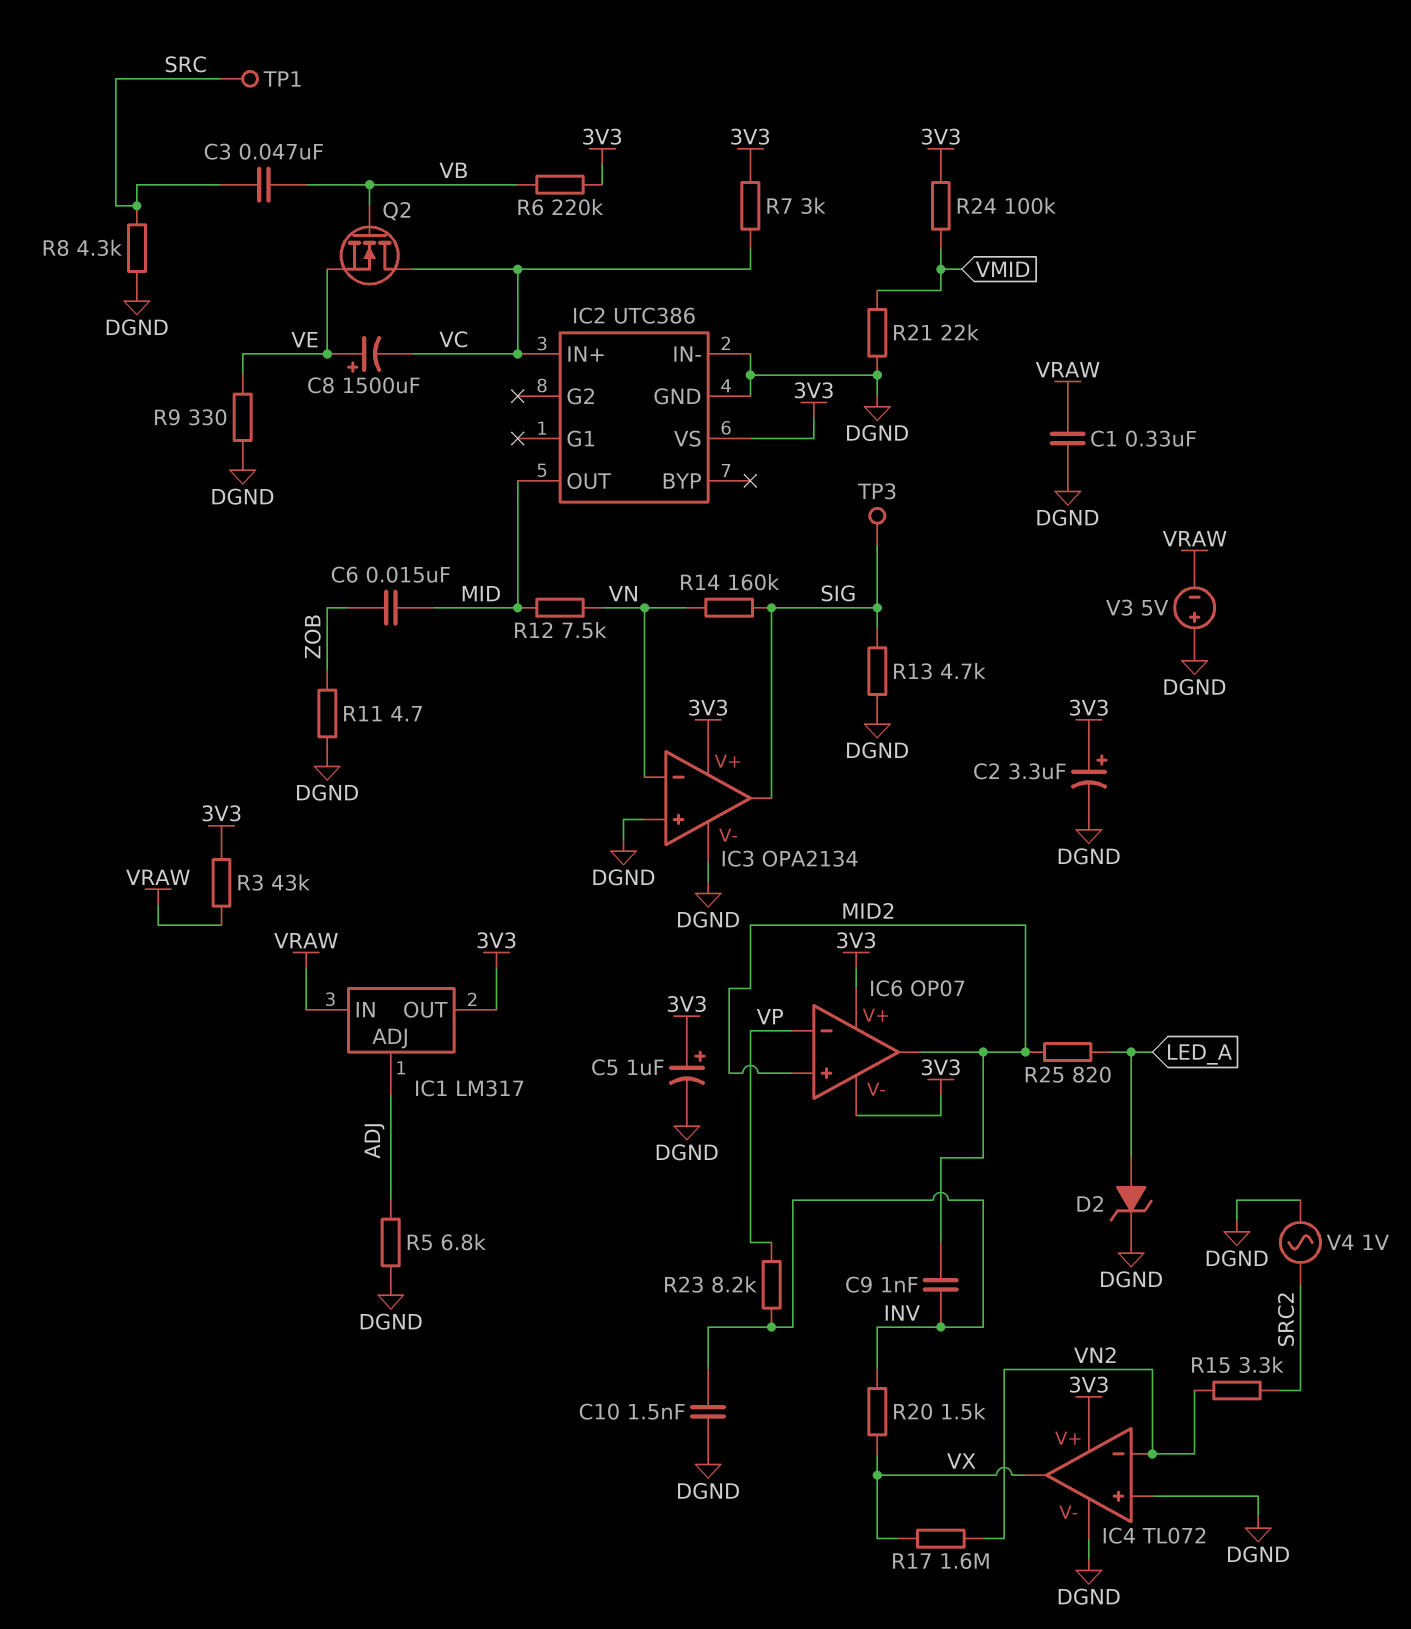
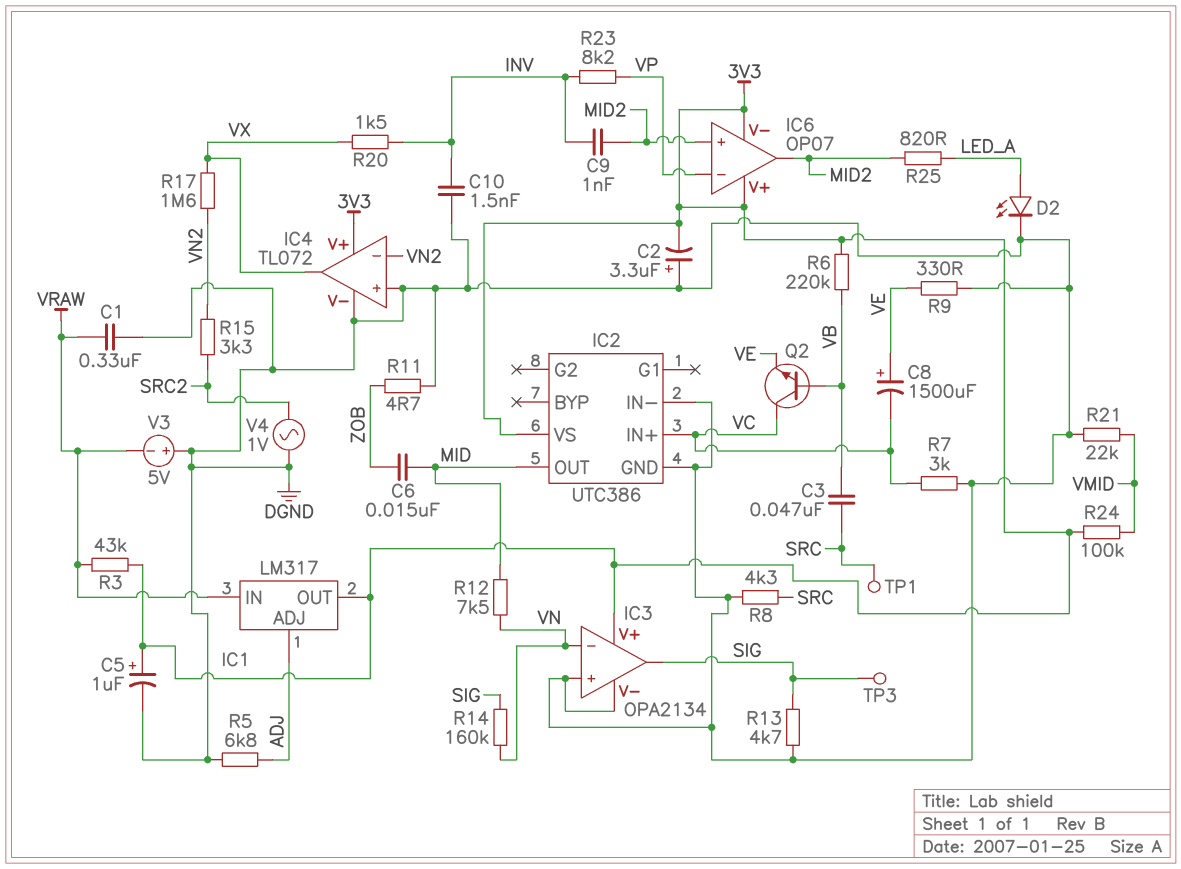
C2: 3.3uF (plus 3V3, minus DGND) -> 3.3uF (plus DGND, minus 3V3)
D2: zener (A LED_A, K DGND) -> LED (A LED_A, K DGND)
Q2: NMOS (G VB, D VC, S VE) -> NPN (B VB, C VC, E VE)
R7: 3k (3V3, VC) -> 3k (DGND, VC)

